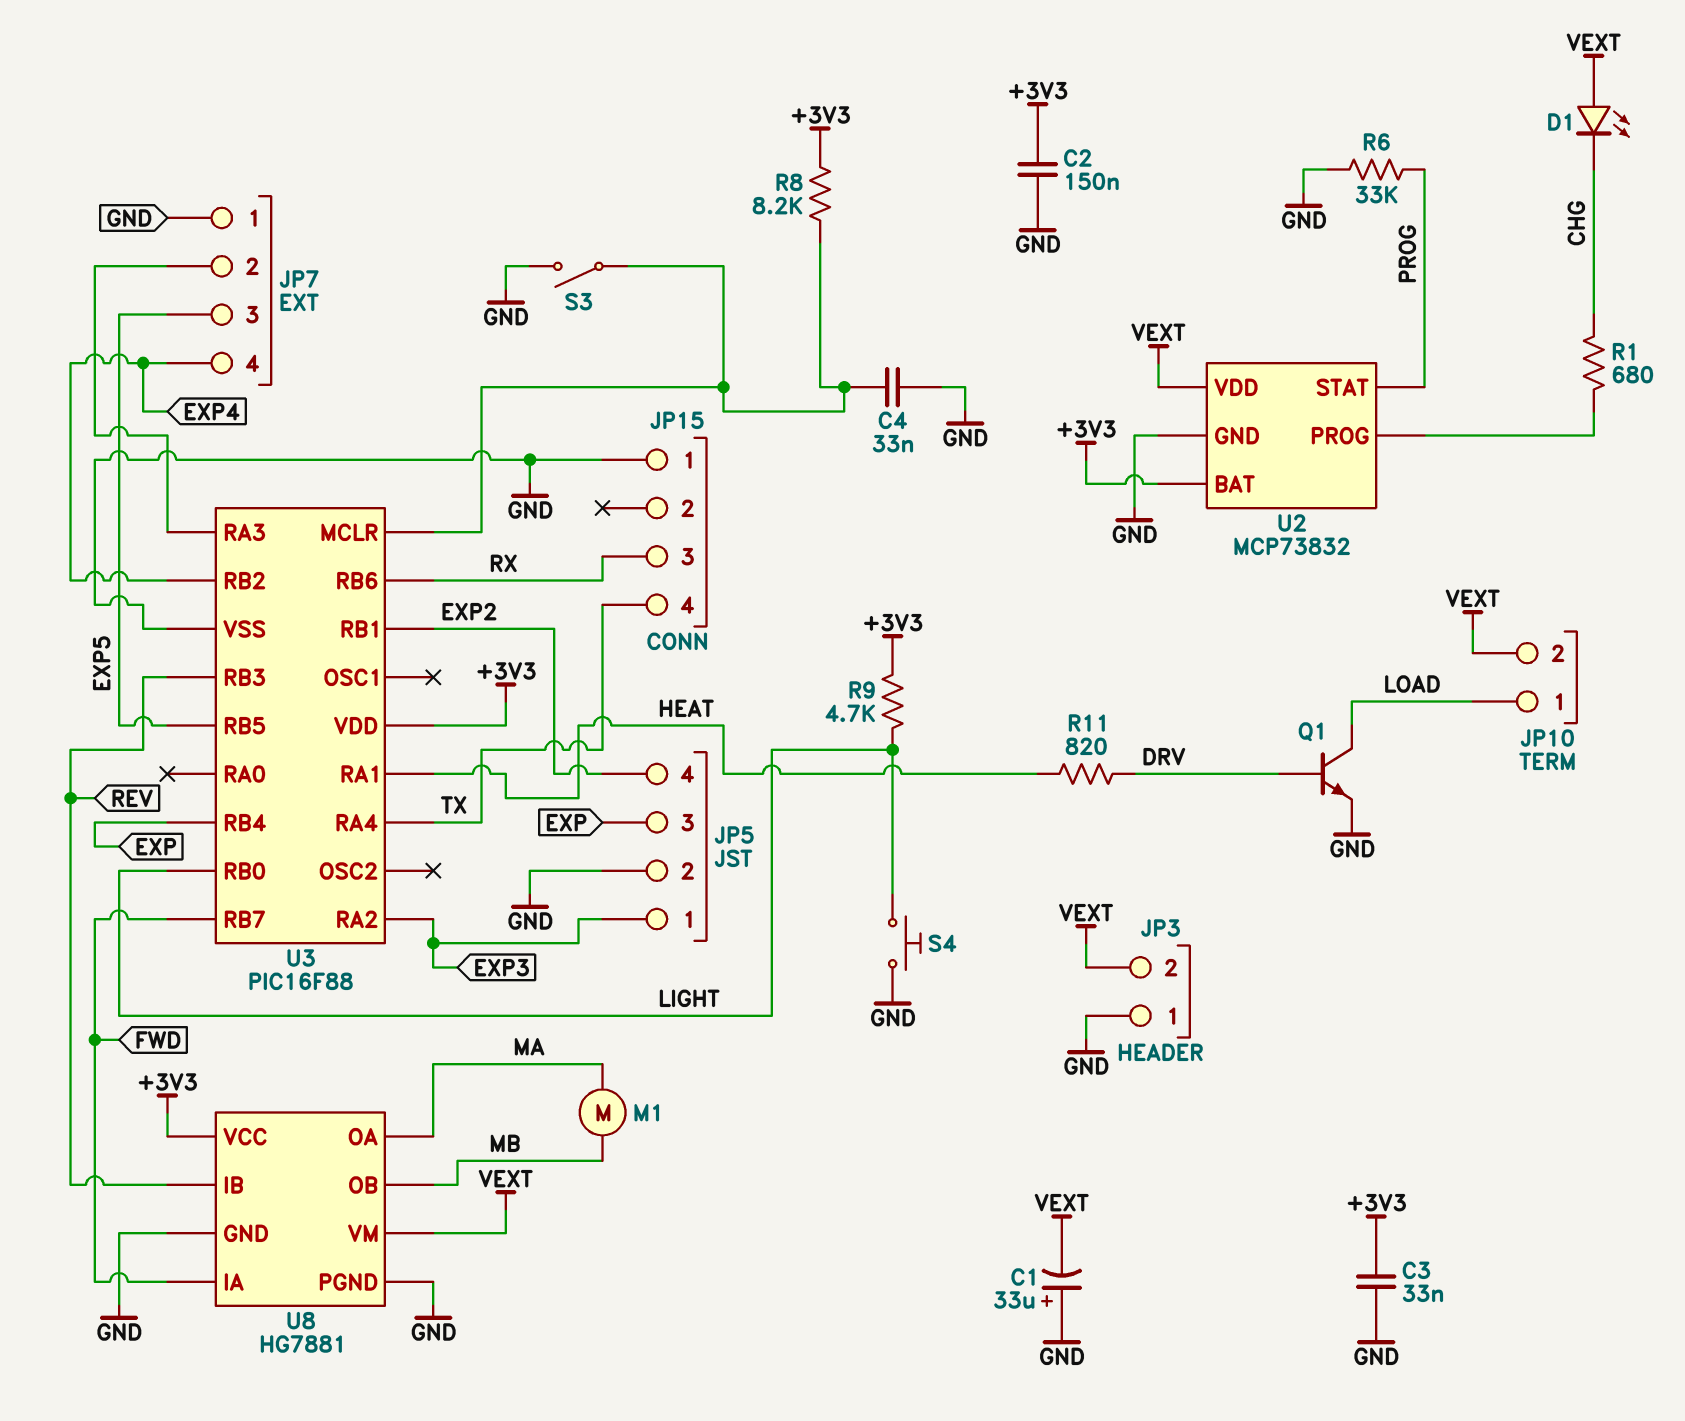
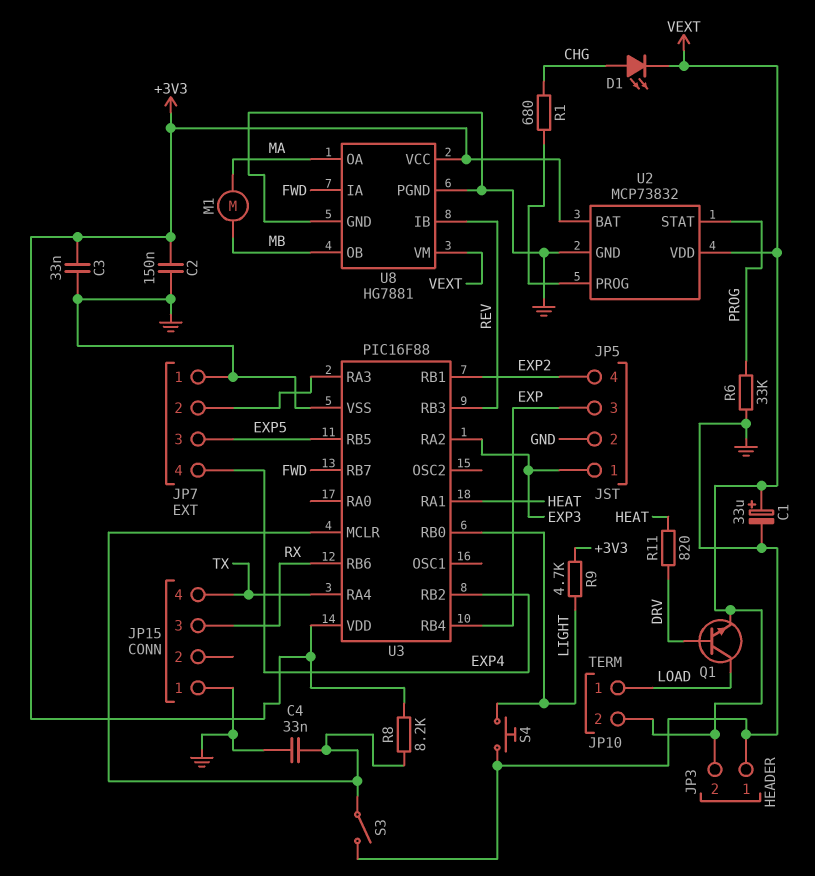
C1: 33uF (plus GND, minus VEXT) -> 33uF (plus VEXT, minus GND)
D1: LED (A VEXT, K CHG) -> LED (A CHG, K VEXT)
Q1: NPN (B DRV, C LOAD, E GND) -> NPN (B DRV, C LOAD, E VEXT)

